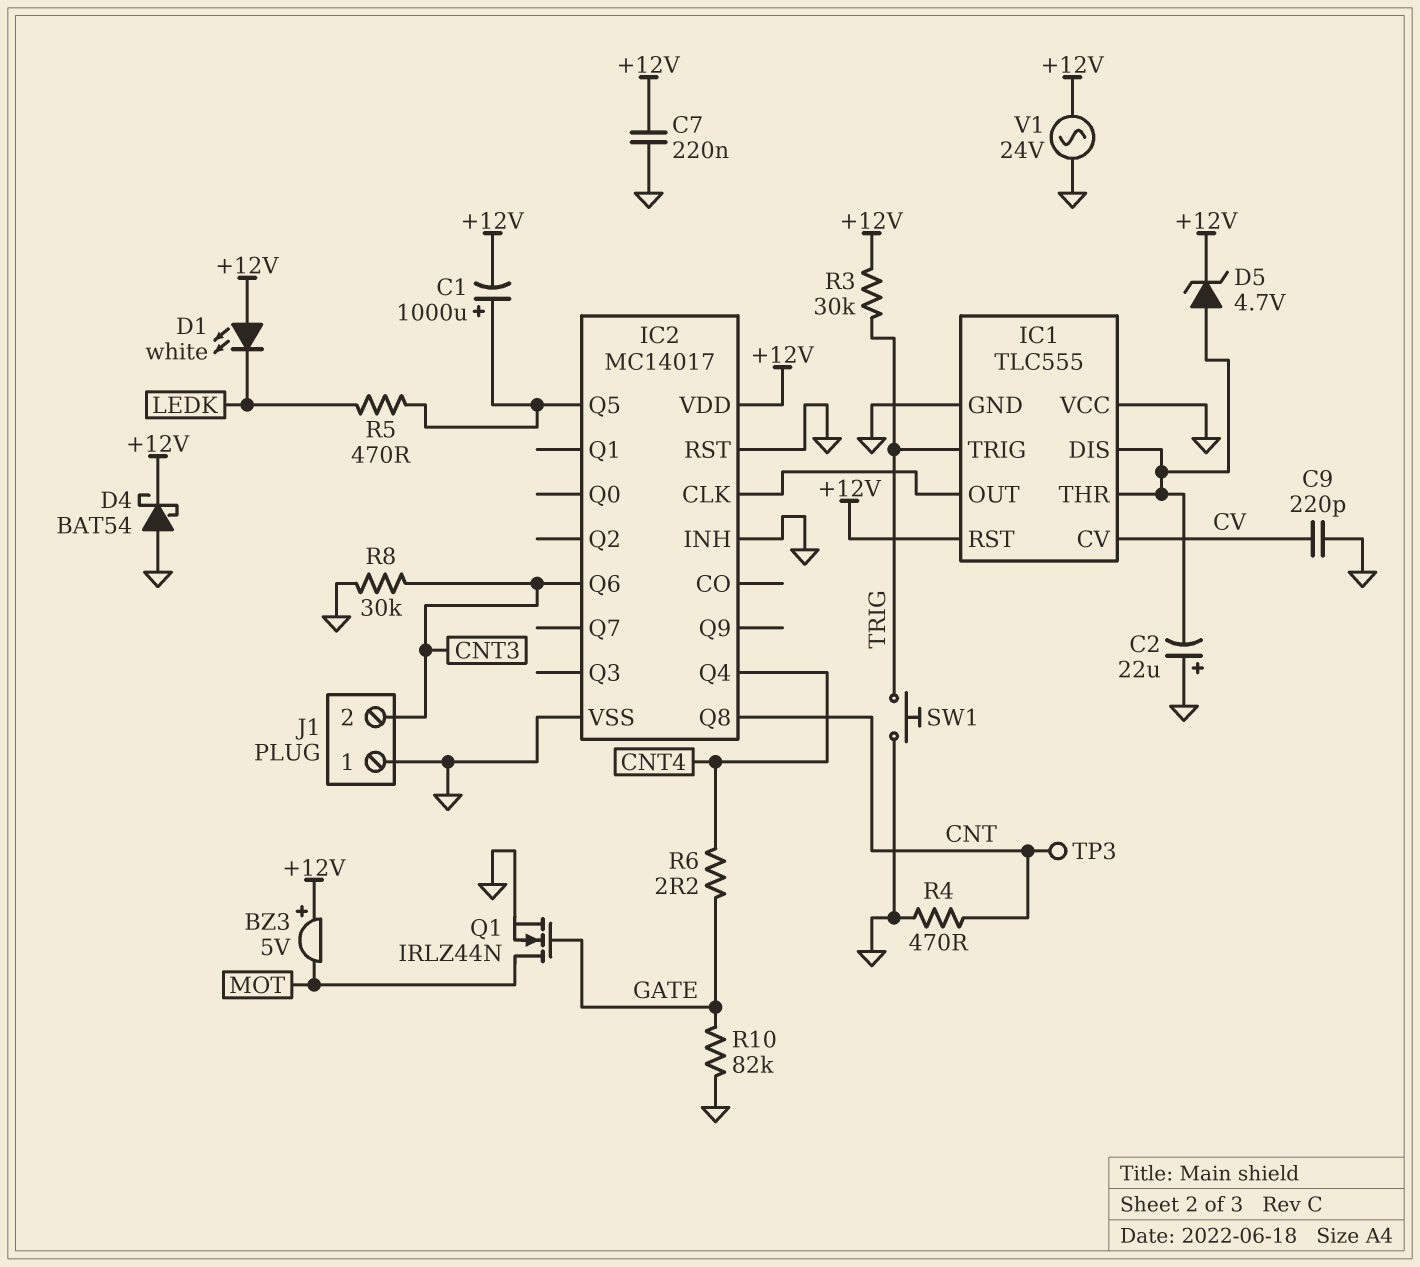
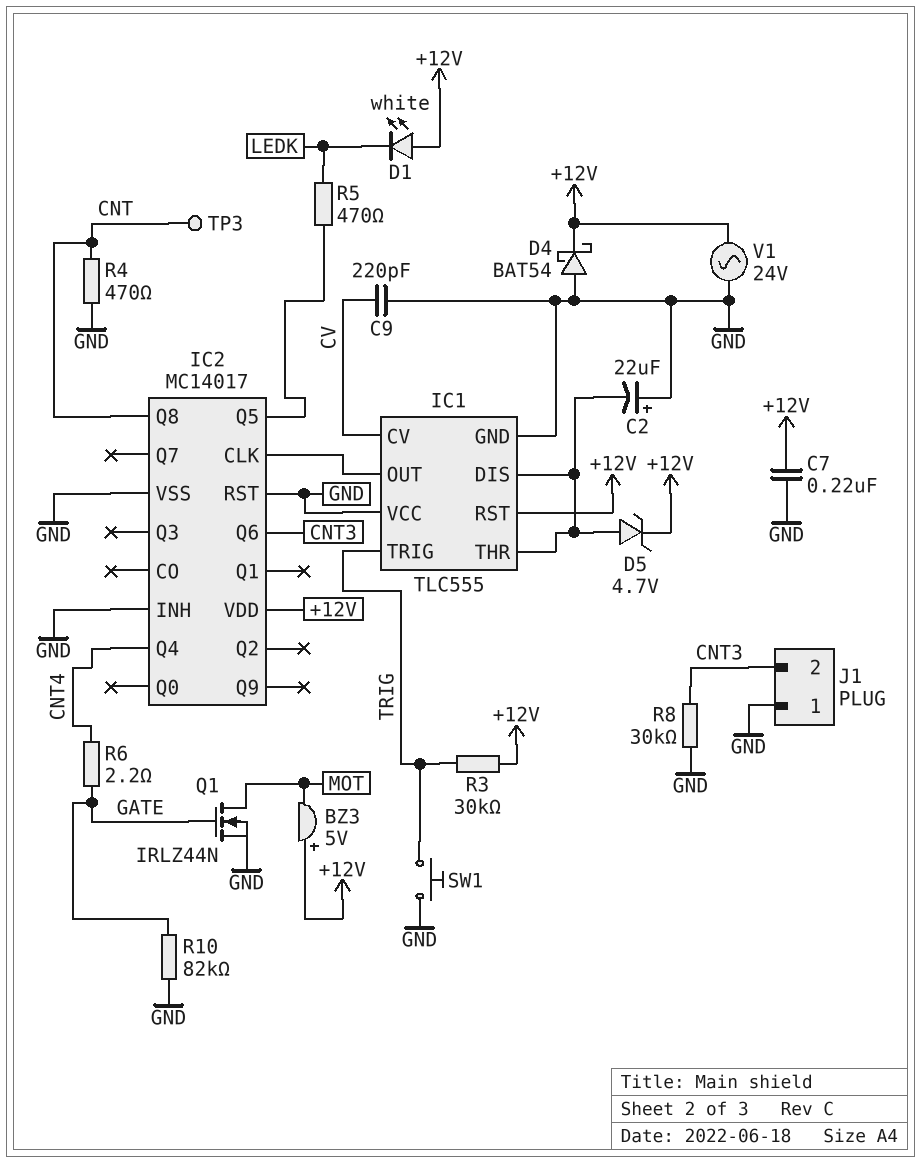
C1: 1000uF (plus IC2/Q5, minus +12V) -> none

